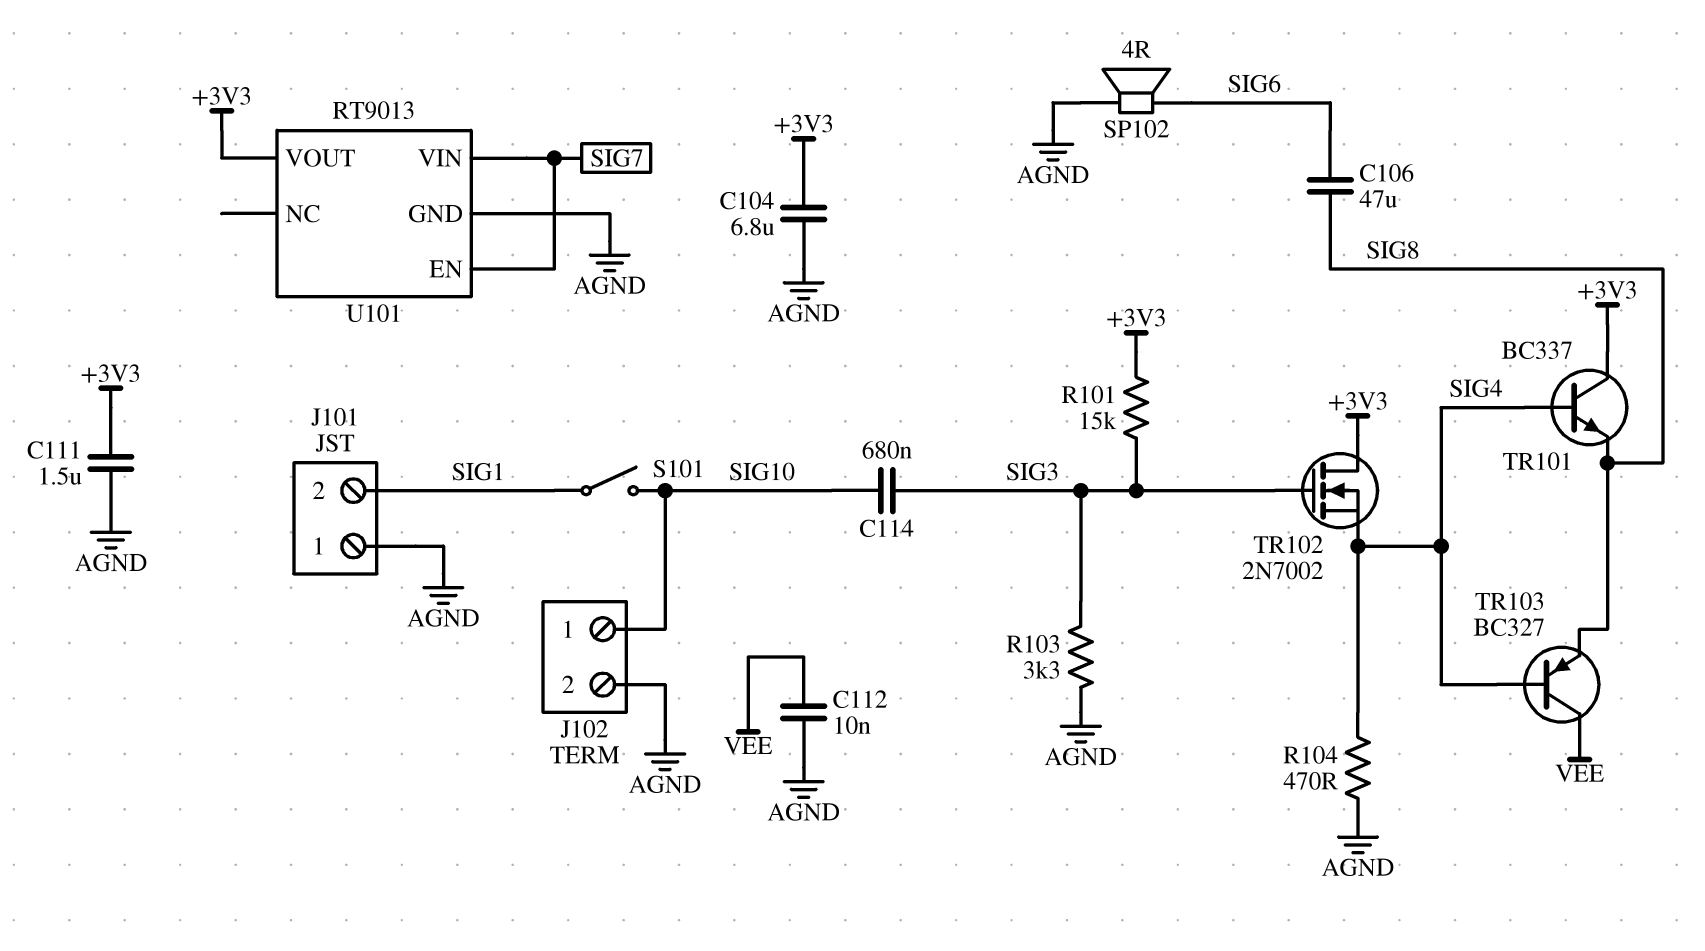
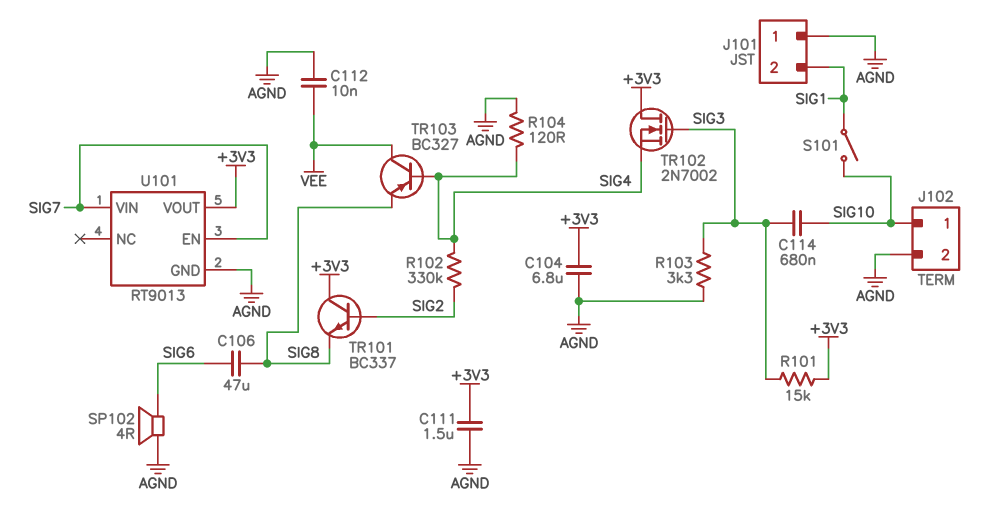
R102: none -> 330k (SIG2, SIG4)
R104: 470 (AGND, SIG4) -> 120 (AGND, SIG4)
TR101: NPN BC337 (B SIG4, C +3V3, E SIG8) -> NPN BC337 (B SIG2, C +3V3, E SIG8)

